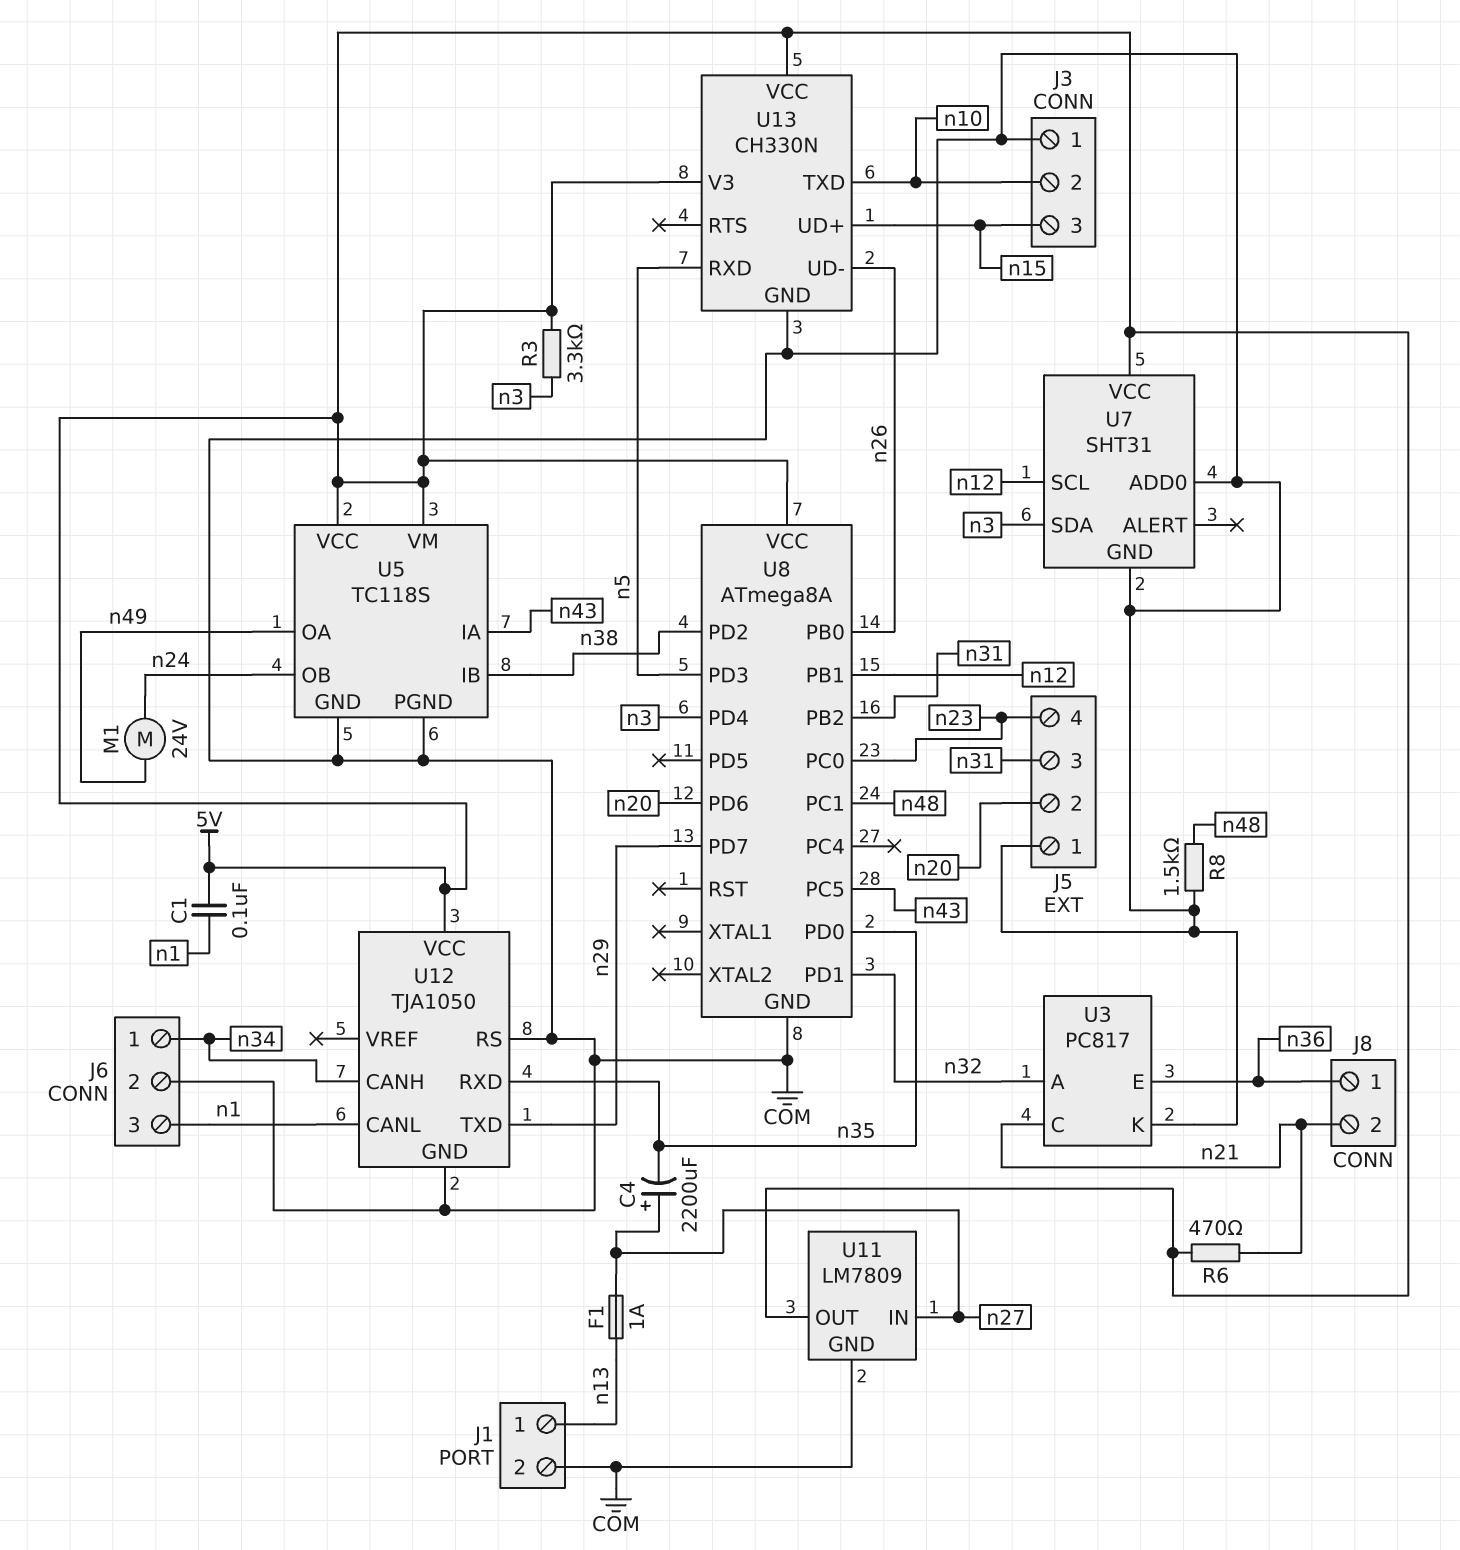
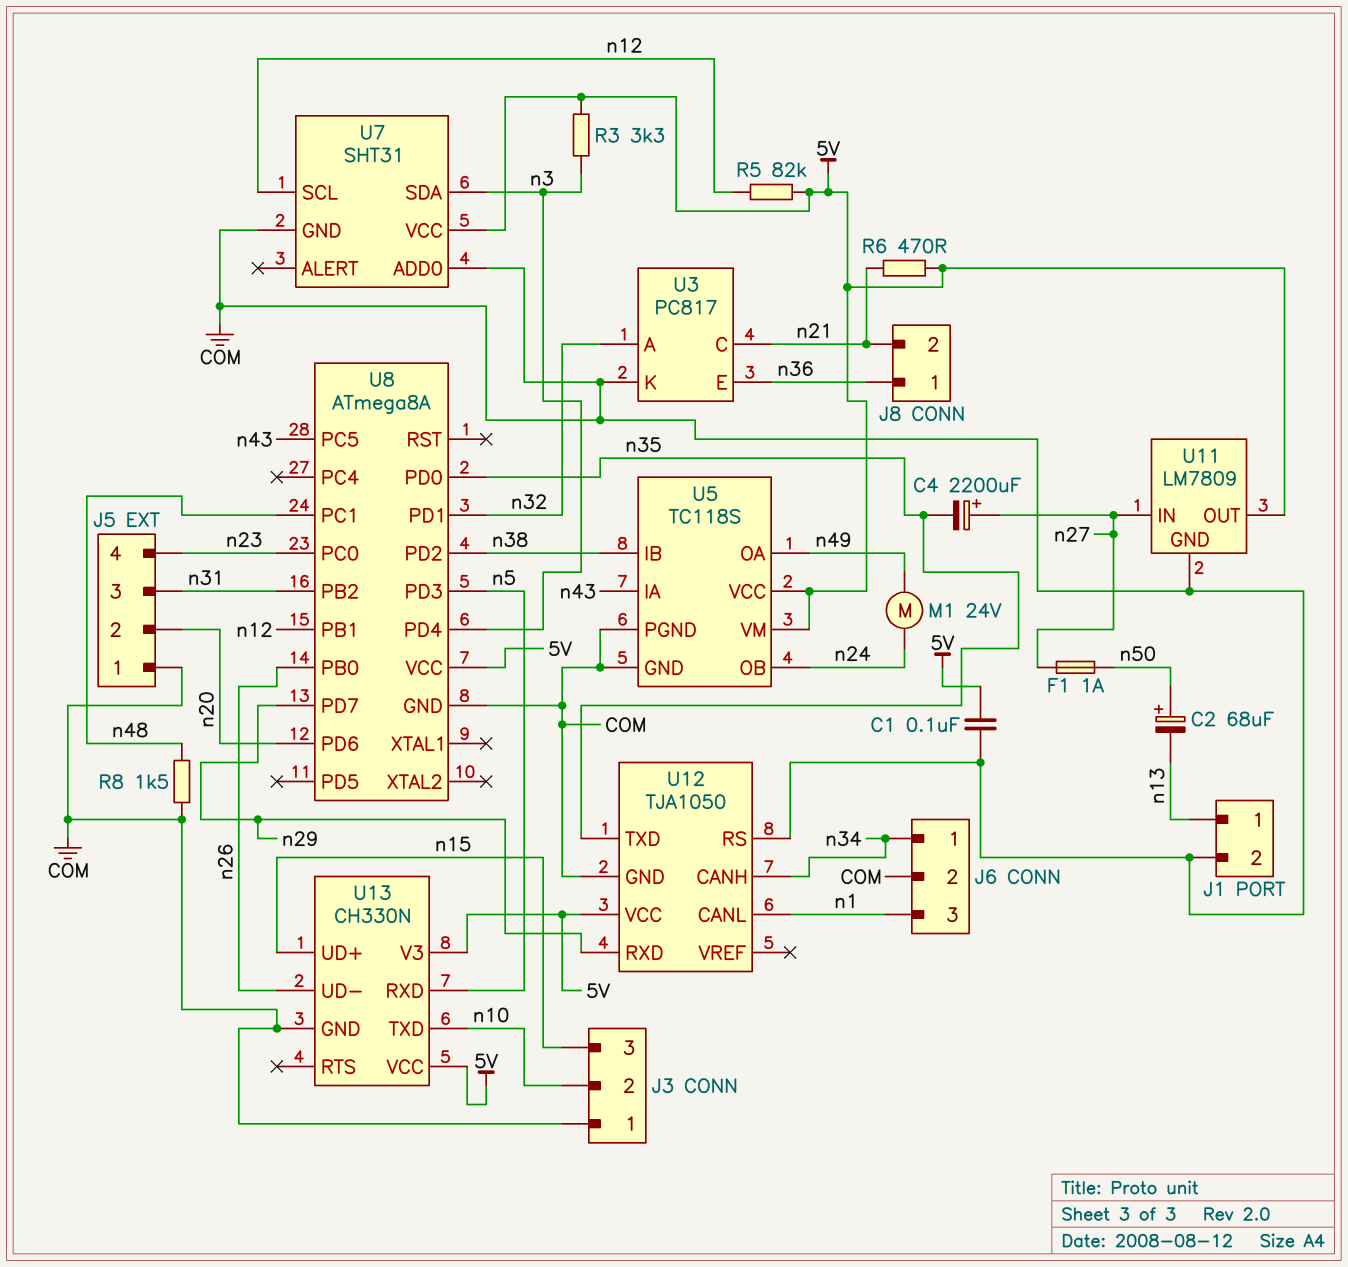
C1: 100nF (5V, n1) -> 100nF (5V, COM)
C2: none -> 68uF (plus n50, minus n13)
F1: 1A (n13, n27) -> 1A (n27, n50)
R5: none -> 82k (5V, n12)
U12 pin RXD: n35 -> n29
U12 pin TXD: n29 -> n35

